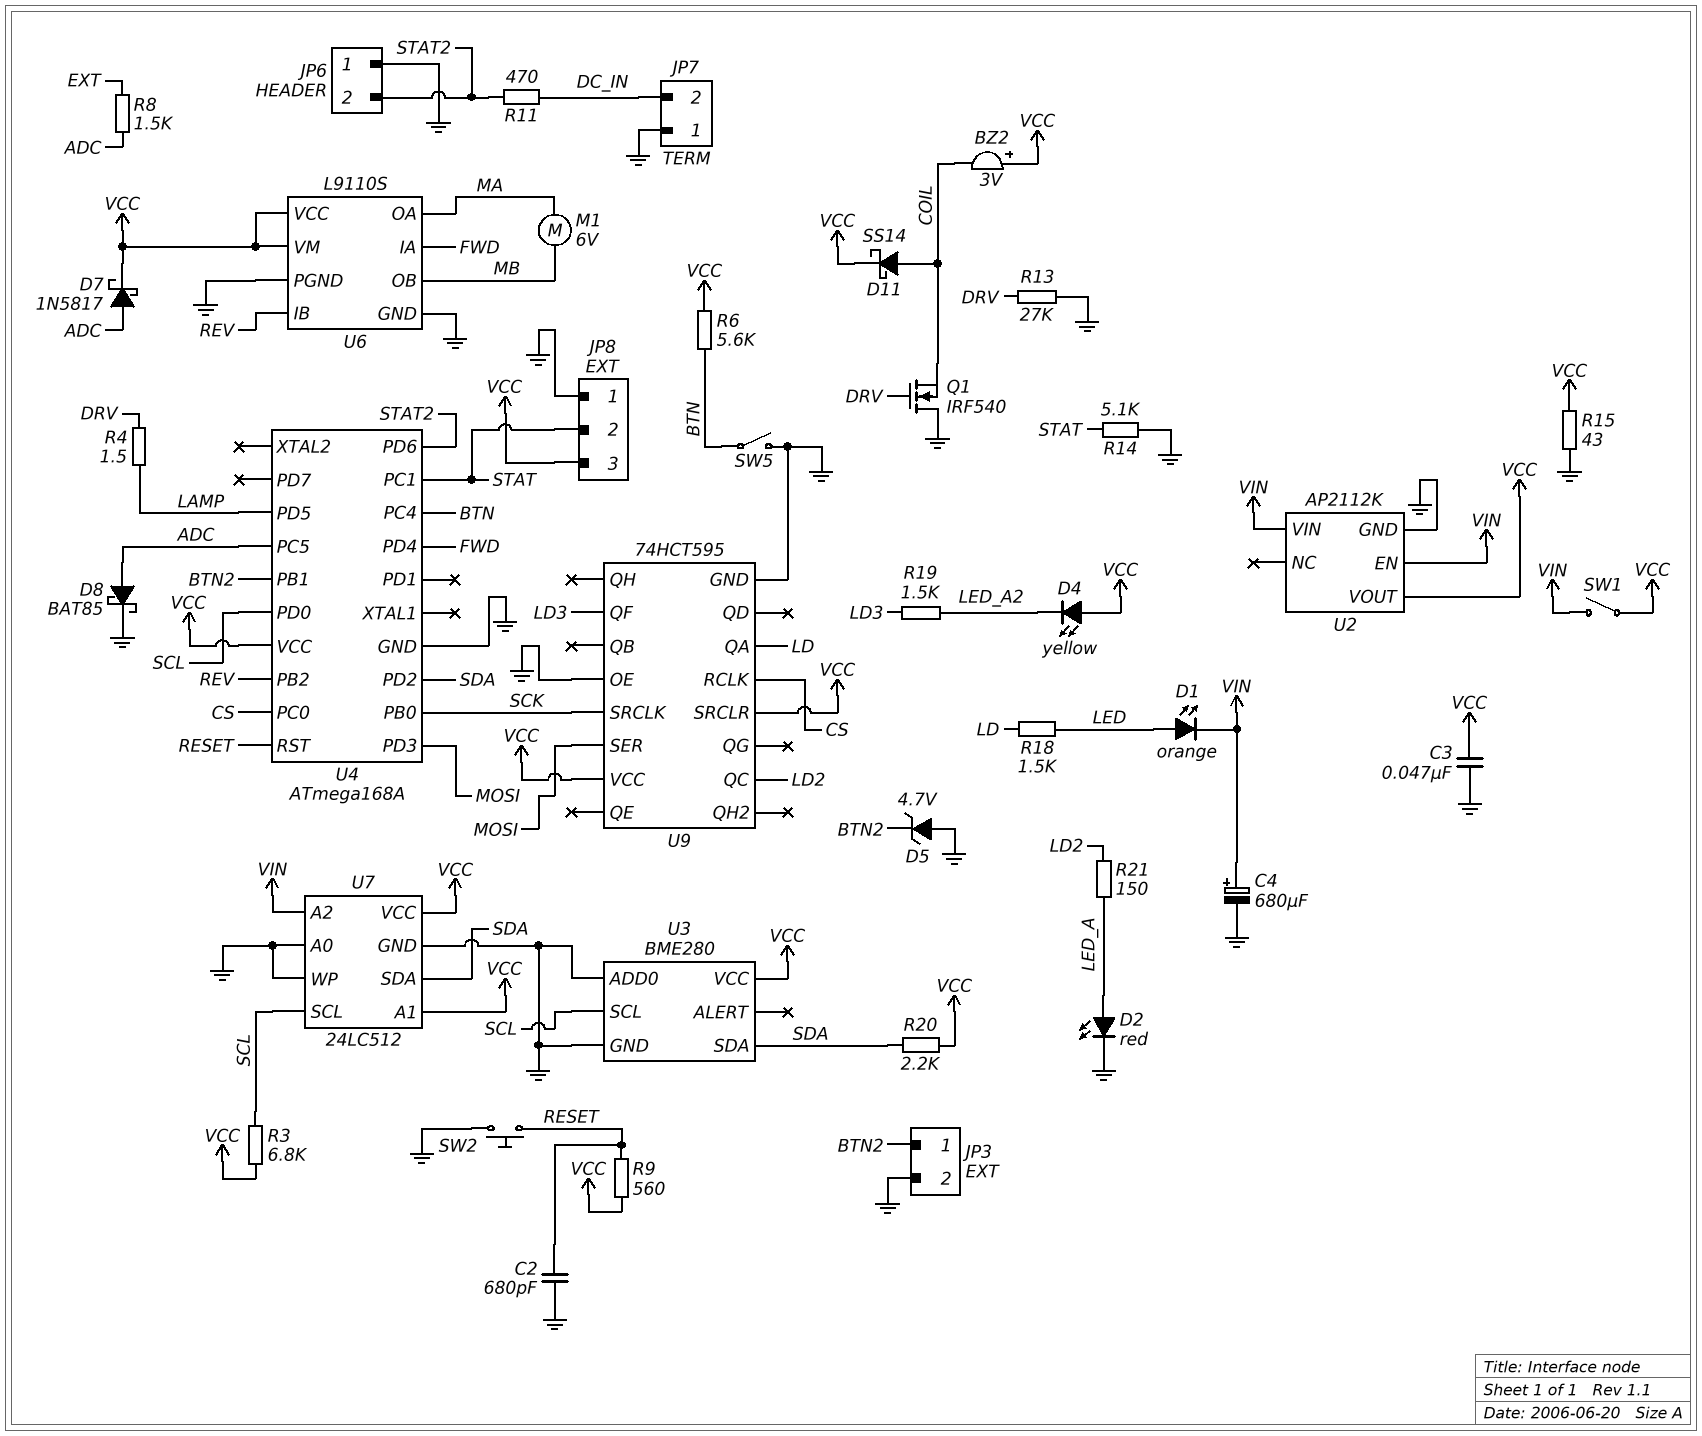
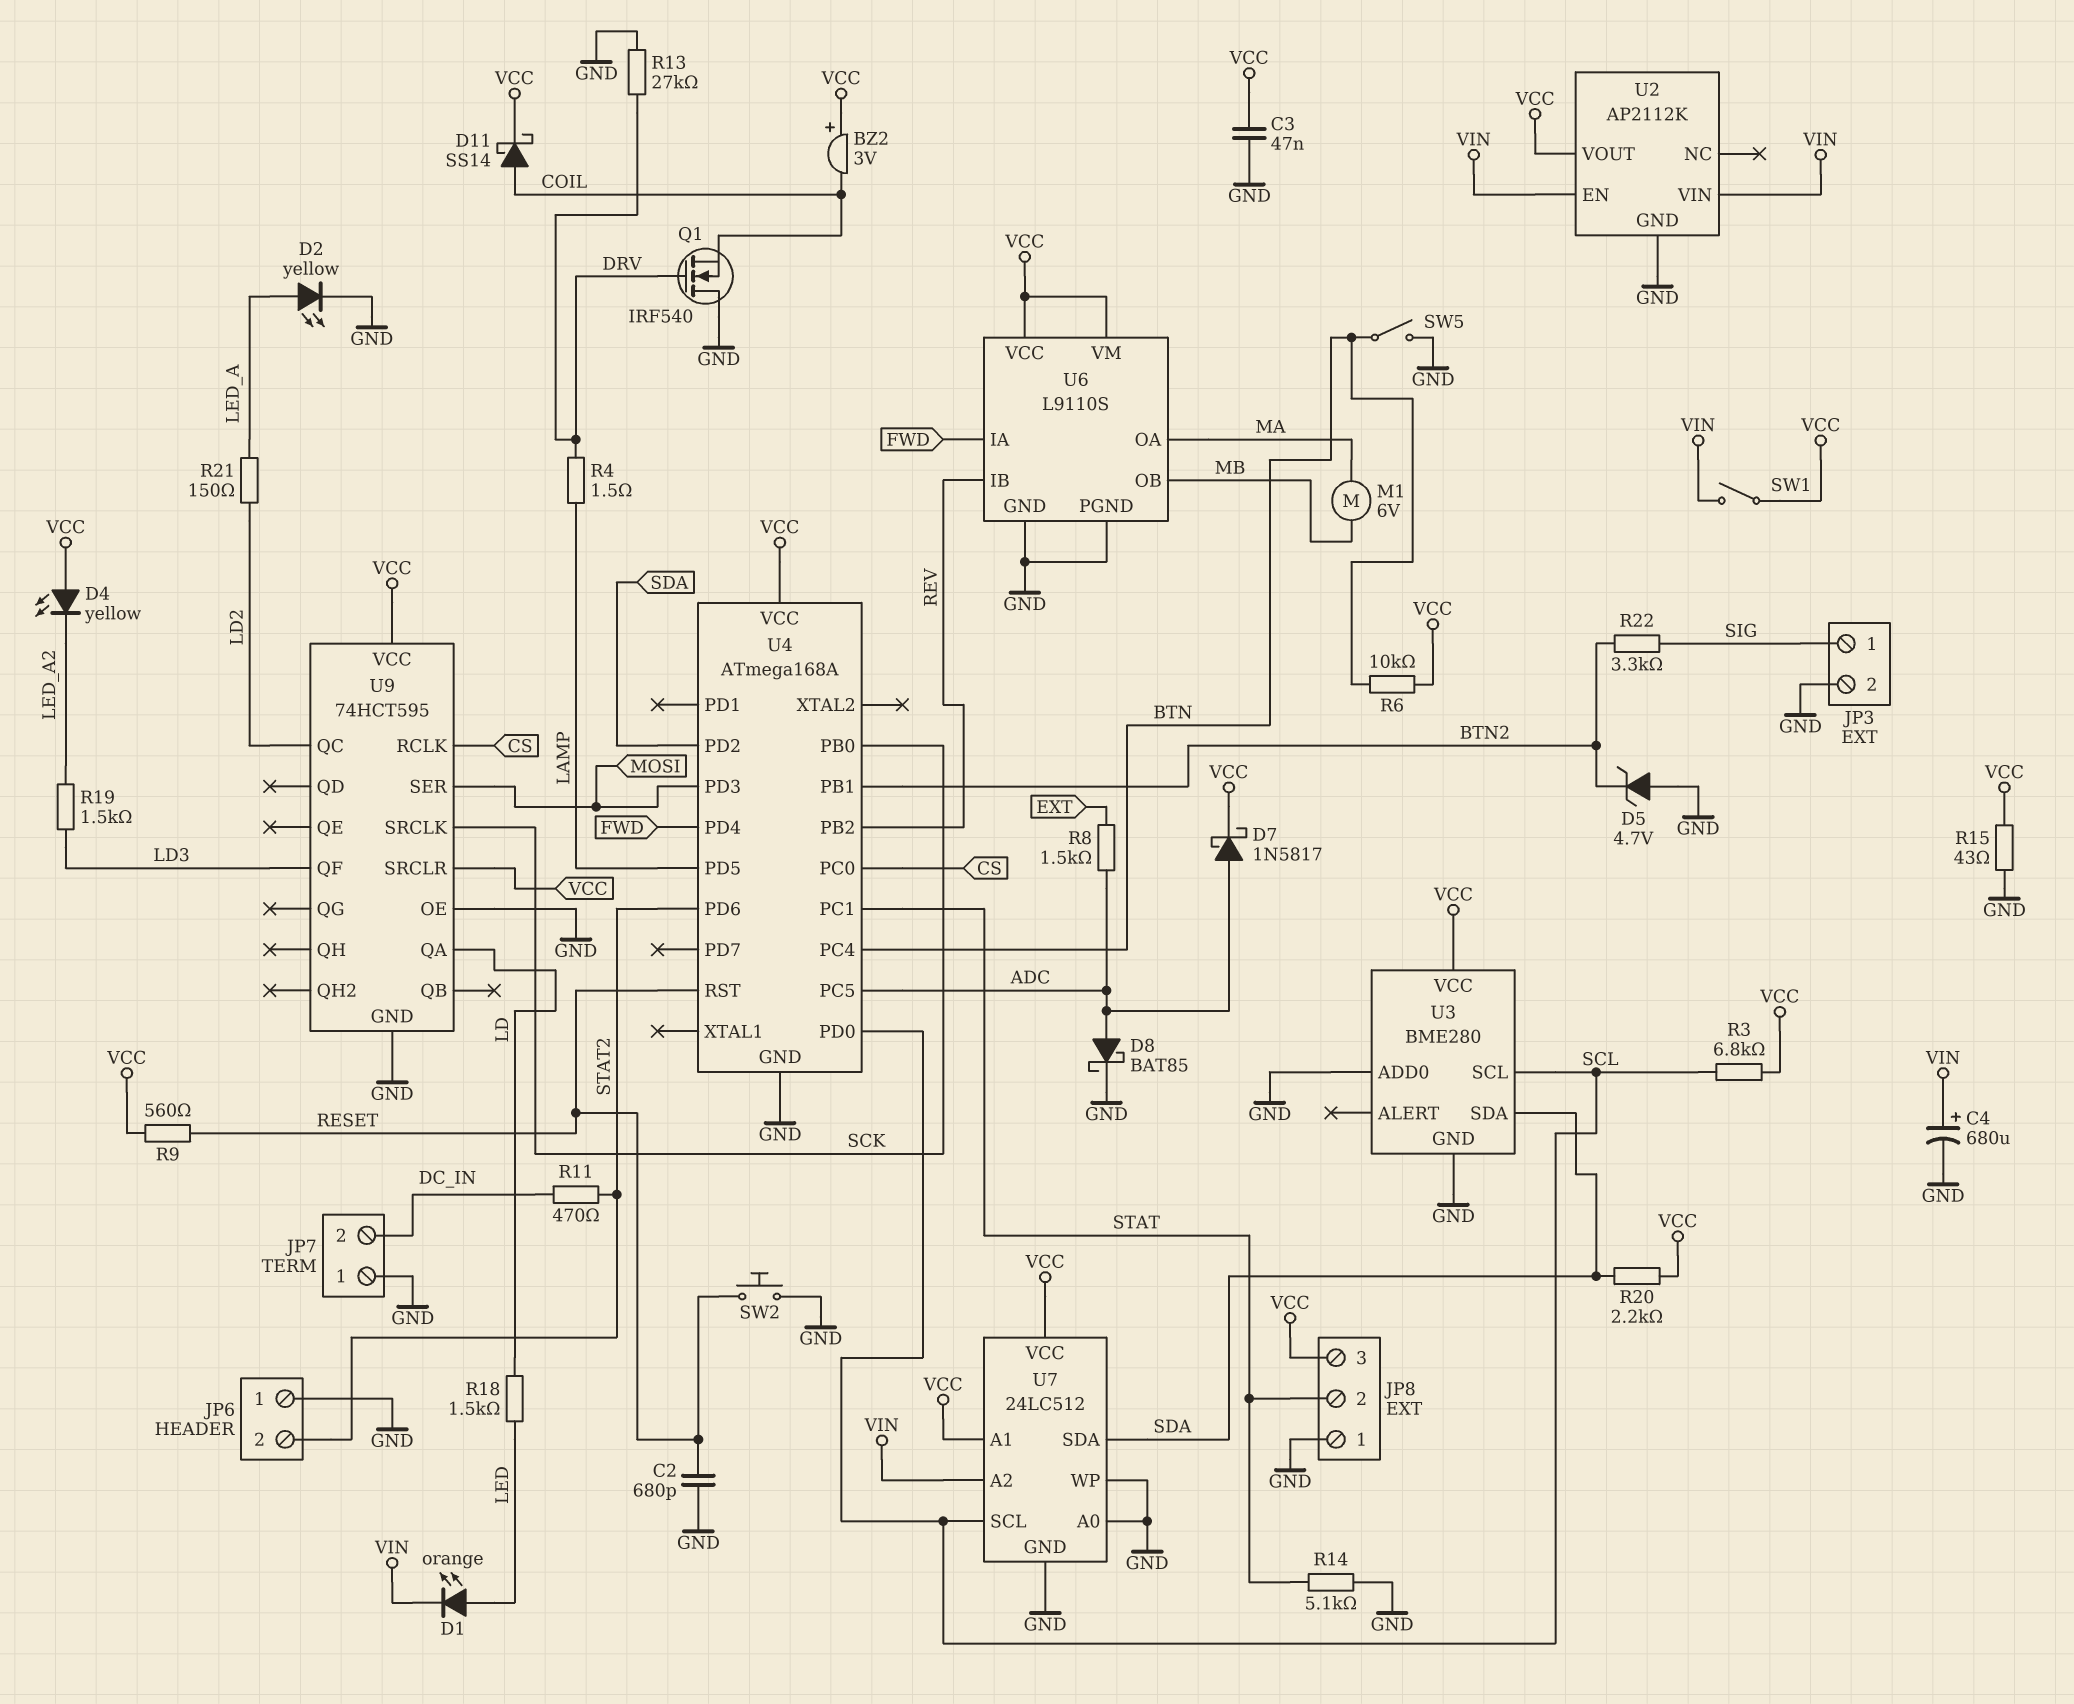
D2: LED red (A LED_A, K GND) -> LED yellow (A LED_A, K GND)
JP3 pin 1: BTN2 -> SIG
R6: 5.6k (BTN, VCC) -> 10k (BTN, VCC)
R22: none -> 3.3k (BTN2, SIG)

